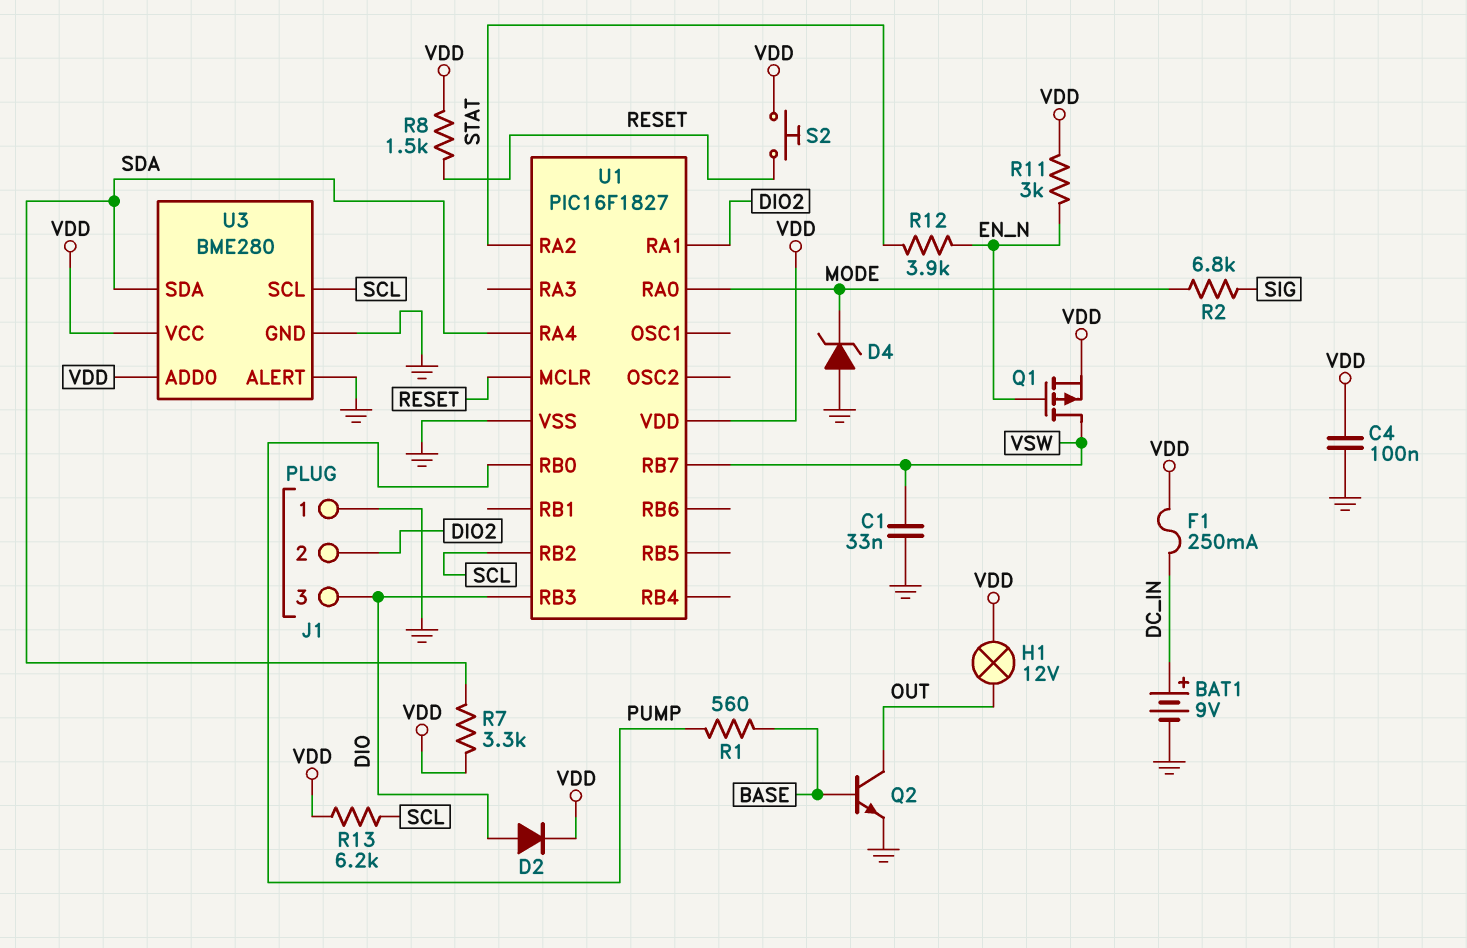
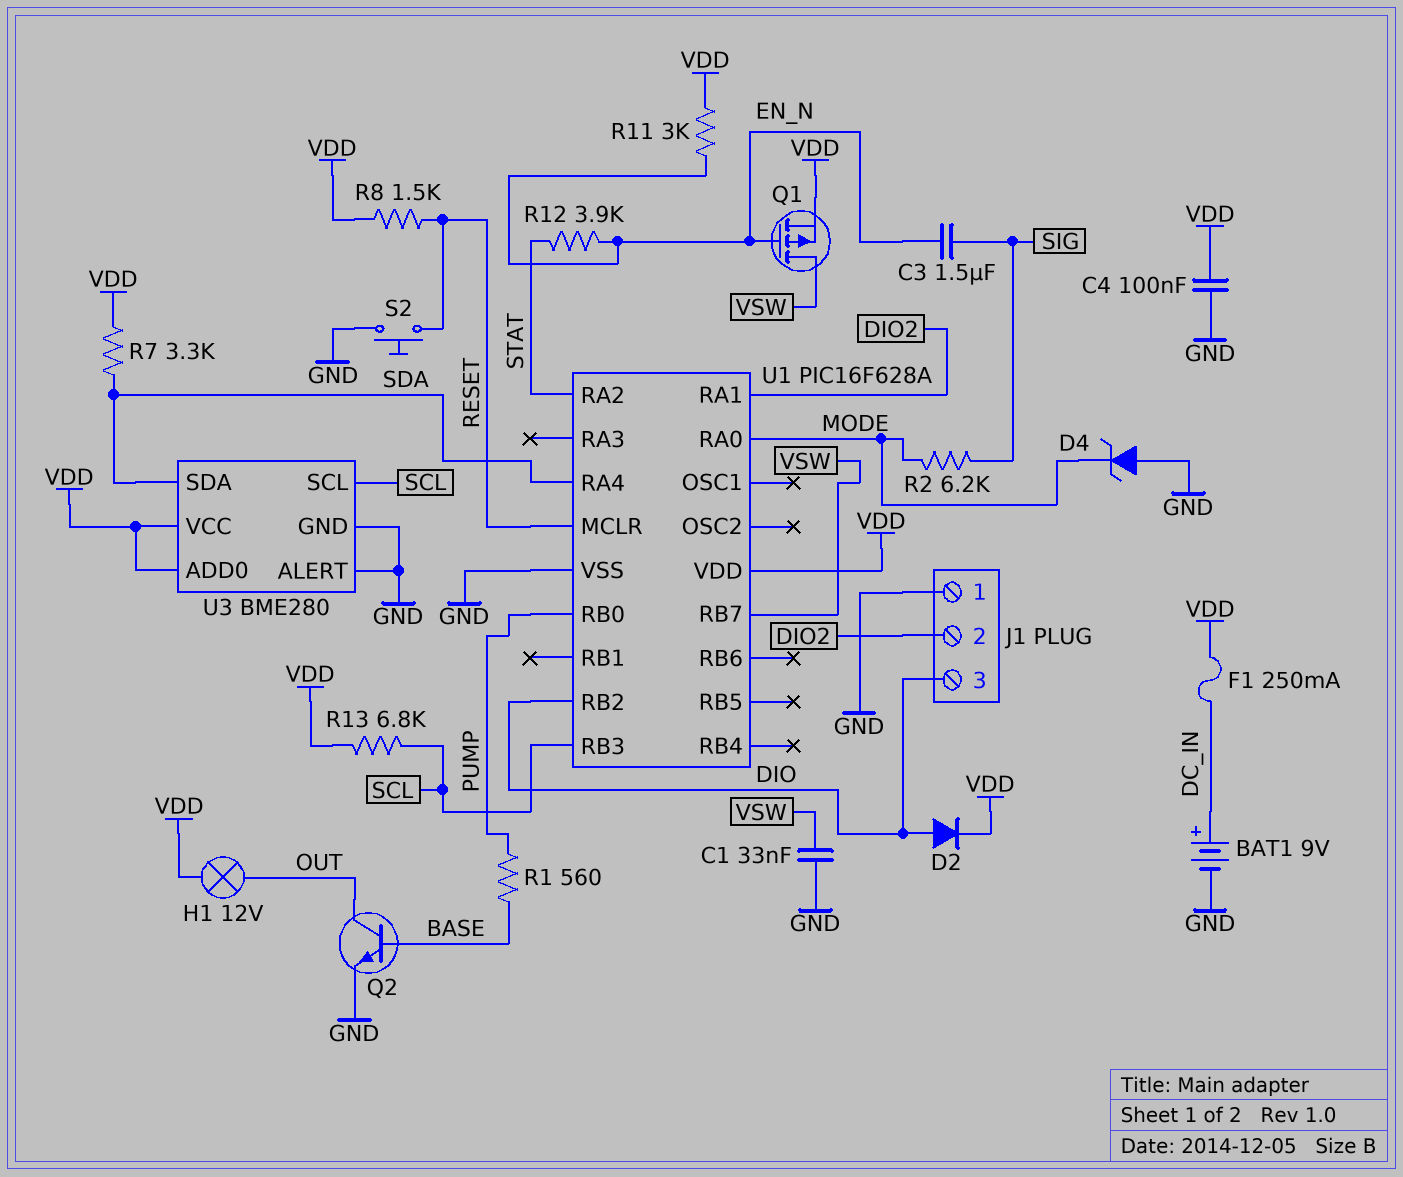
C3: none -> 1.5uF (EN_N, SIG)
R2: 6.8k (MODE, SIG) -> 6.2k (MODE, SIG)
R13: 6.2k (SCL, VDD) -> 6.8k (SCL, VDD)
S2: button (RESET, VDD) -> button (GND, RESET)
U1: PIC16F1827 -> PIC16F628A
U1 pin RB2: SCL -> DIO
U1 pin RB3: DIO -> SCL

